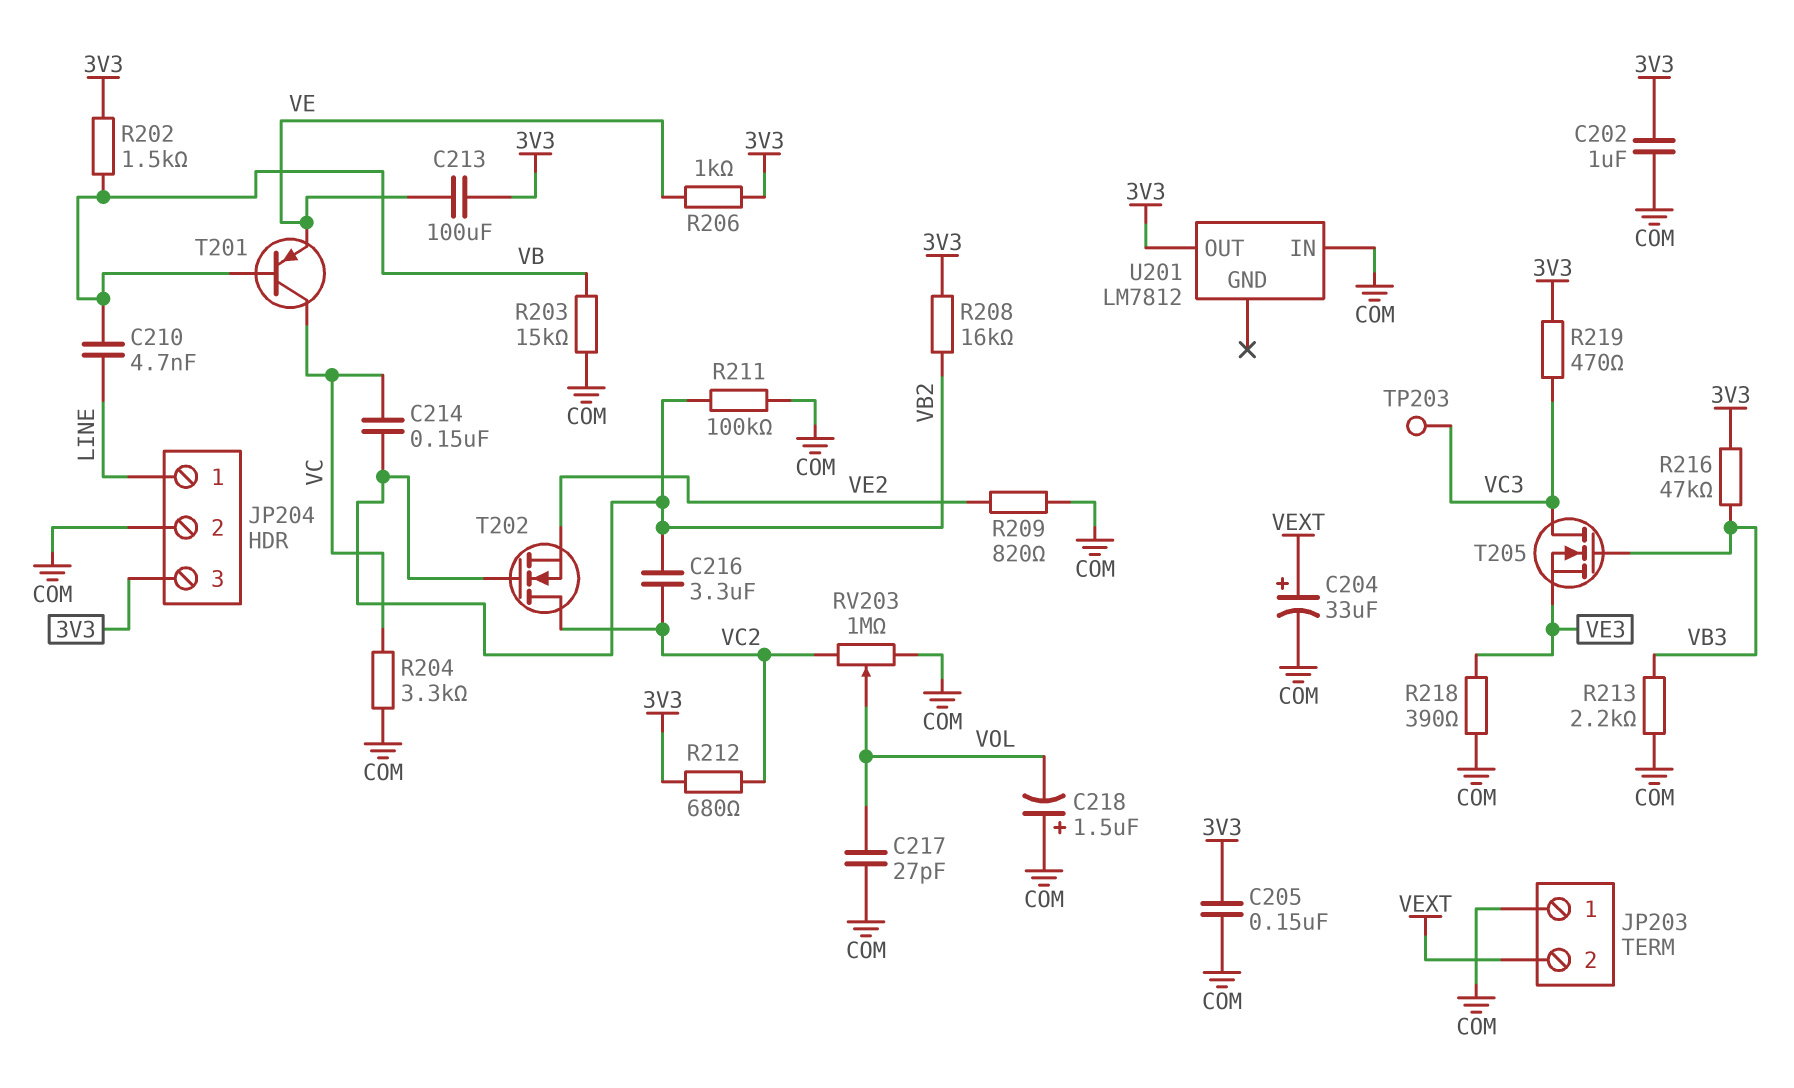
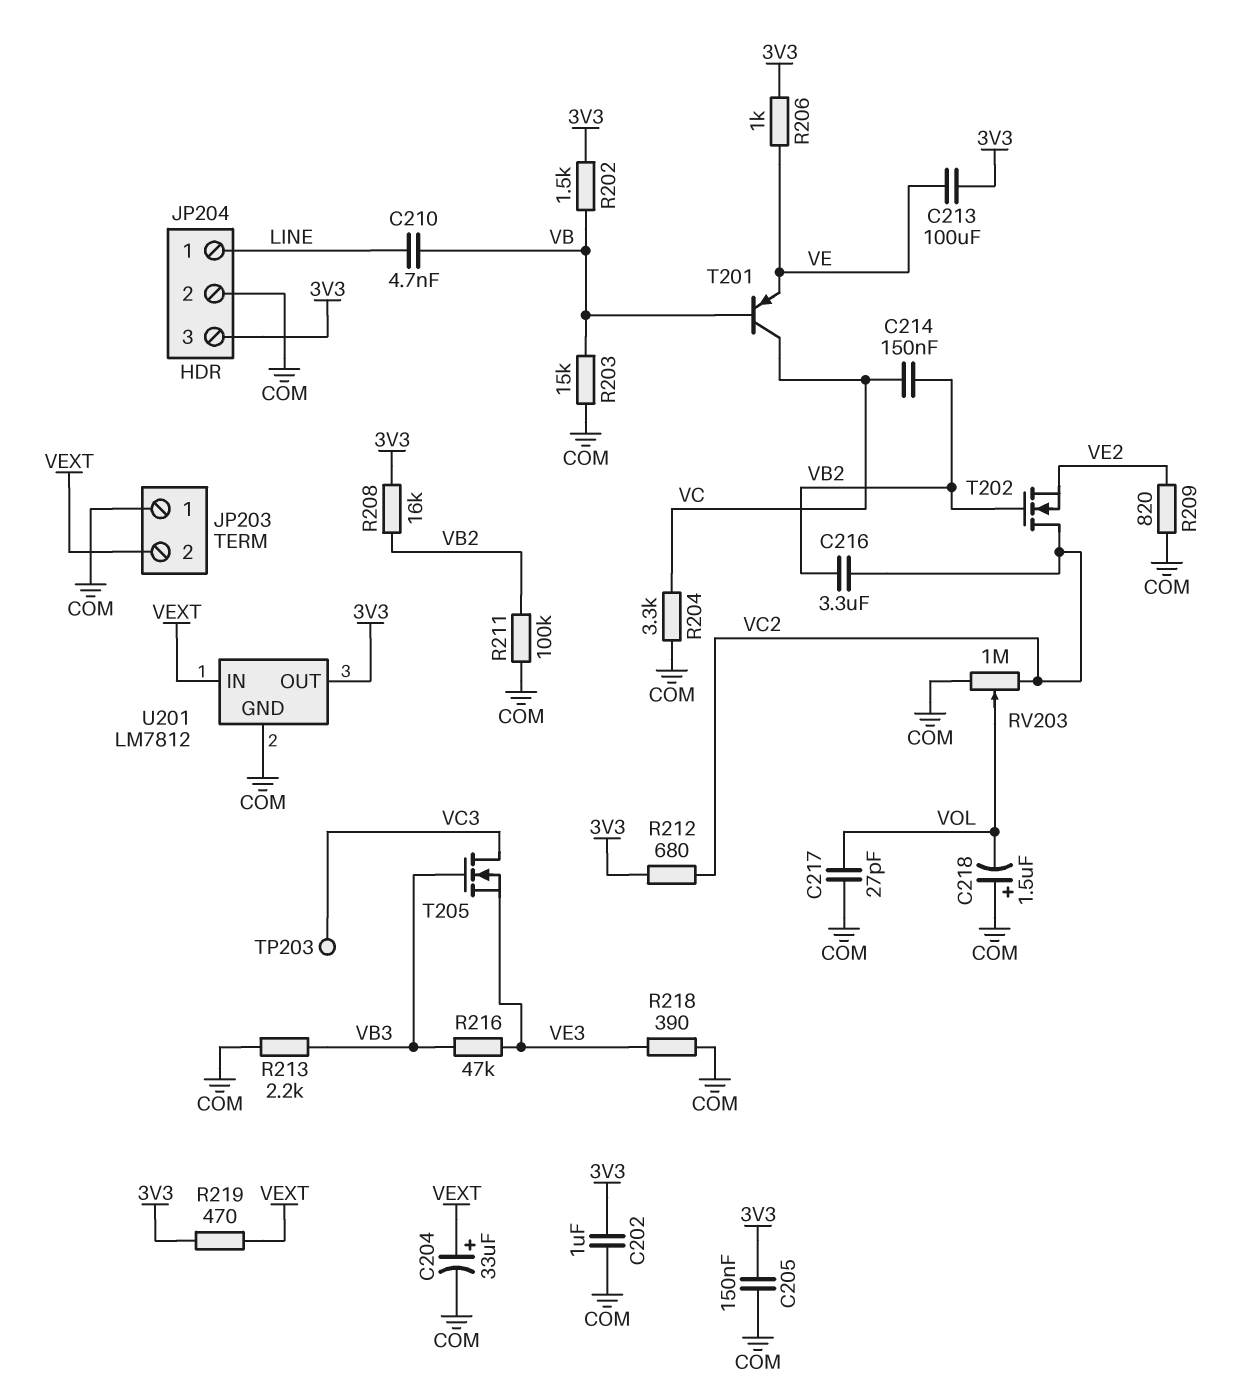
R216: 47k (3V3, VB3) -> 47k (VB3, VE3)
R219: 470 (3V3, VC3) -> 470 (3V3, VEXT)
U201 pin GND: none -> COM
U201 pin IN: COM -> VEXT

